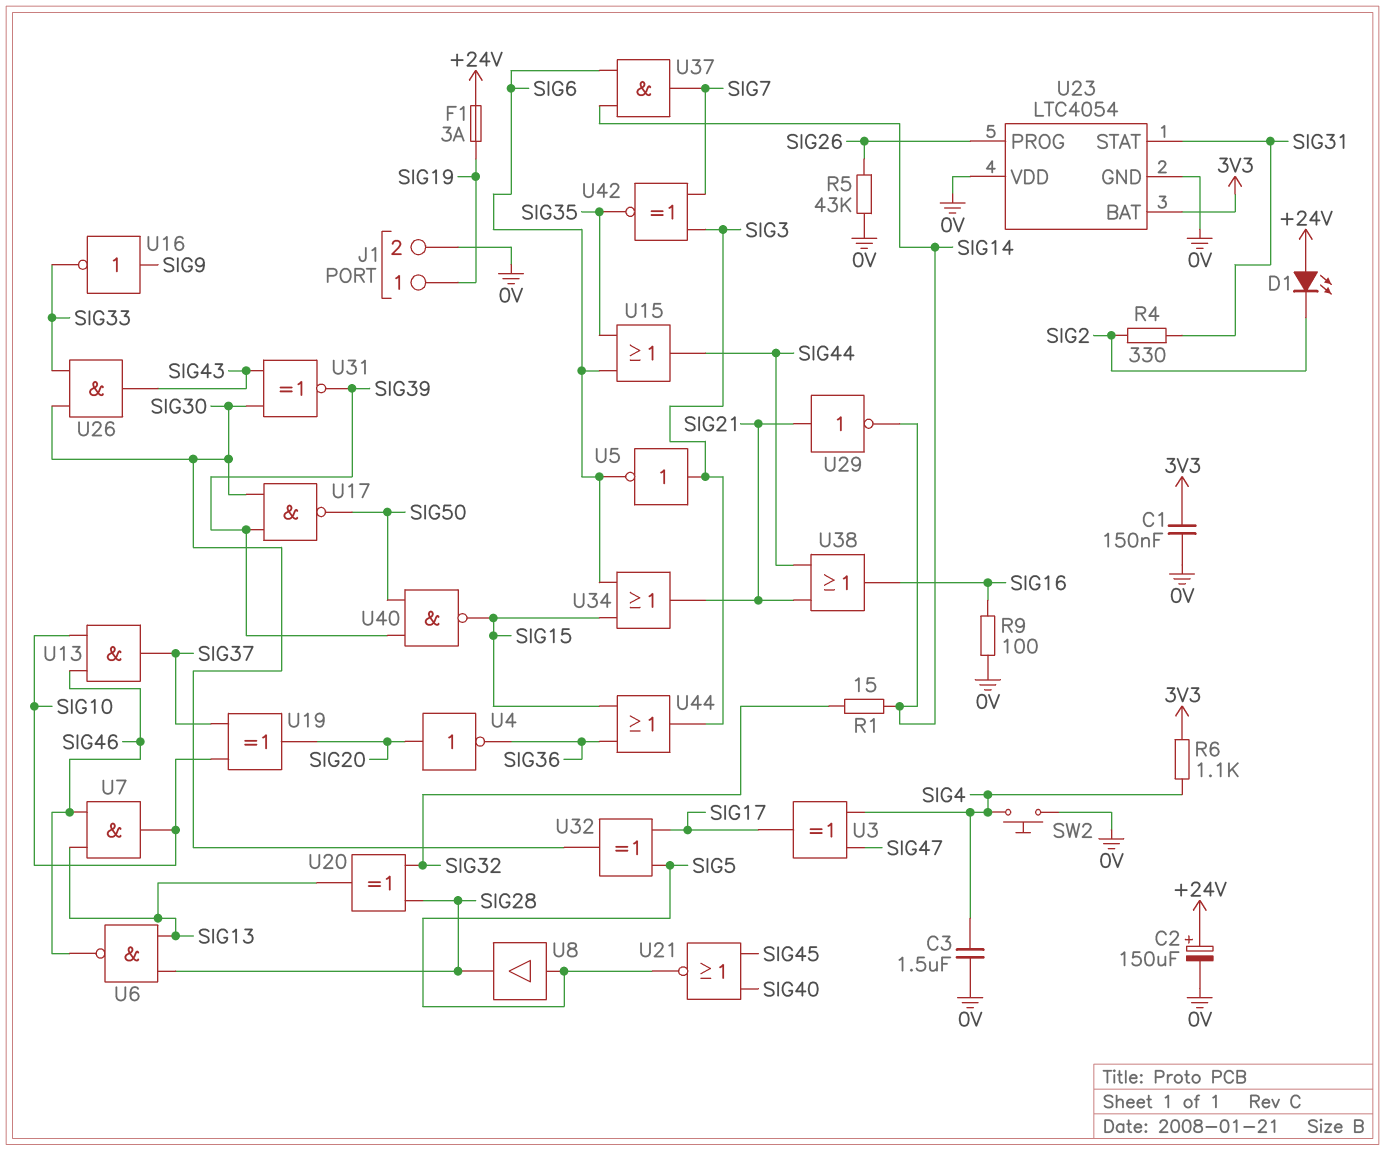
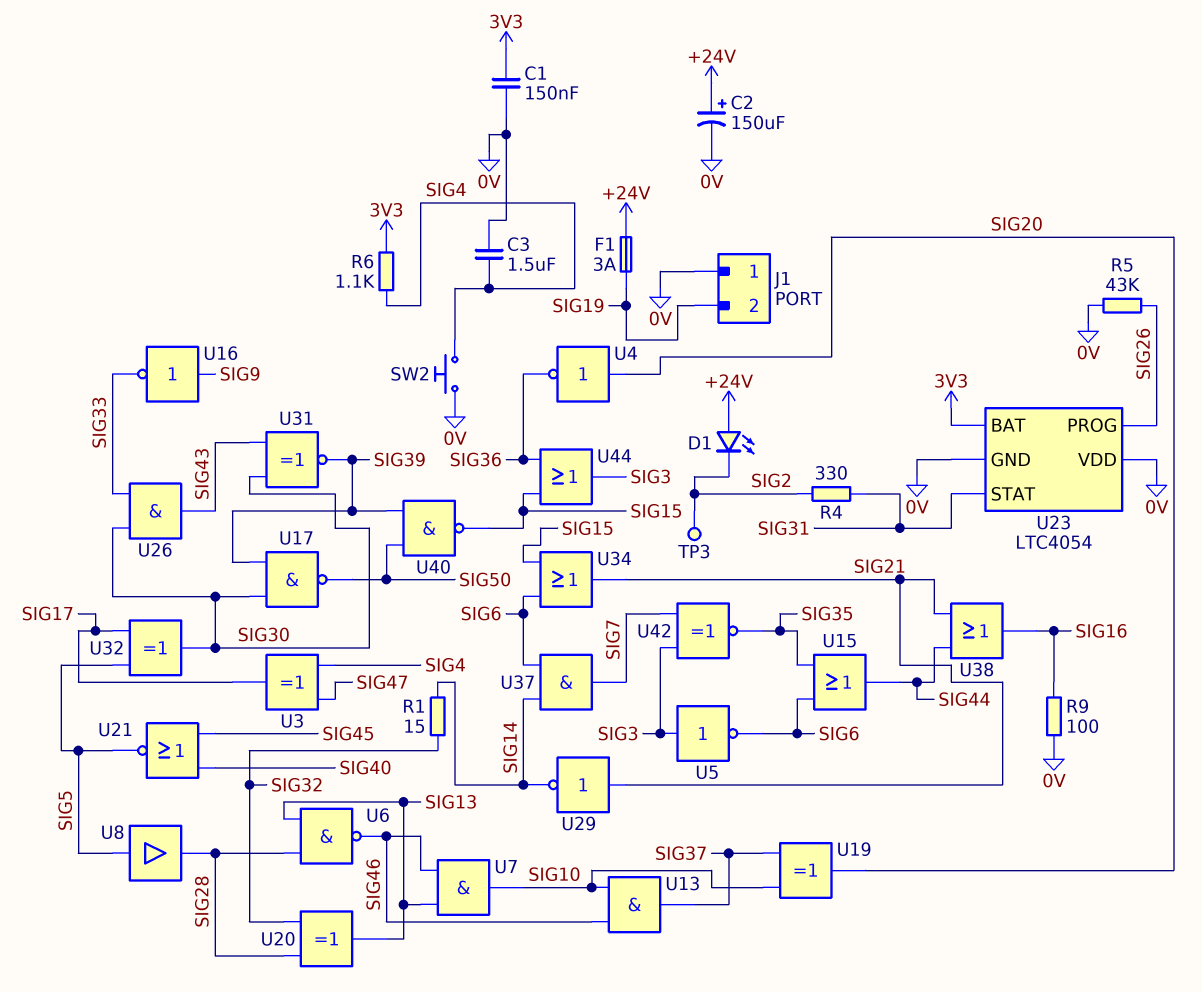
J1 pin 1: SIG19 -> 0V
J1 pin 2: 0V -> SIG19
TP3: none -> test point (SIG2)

